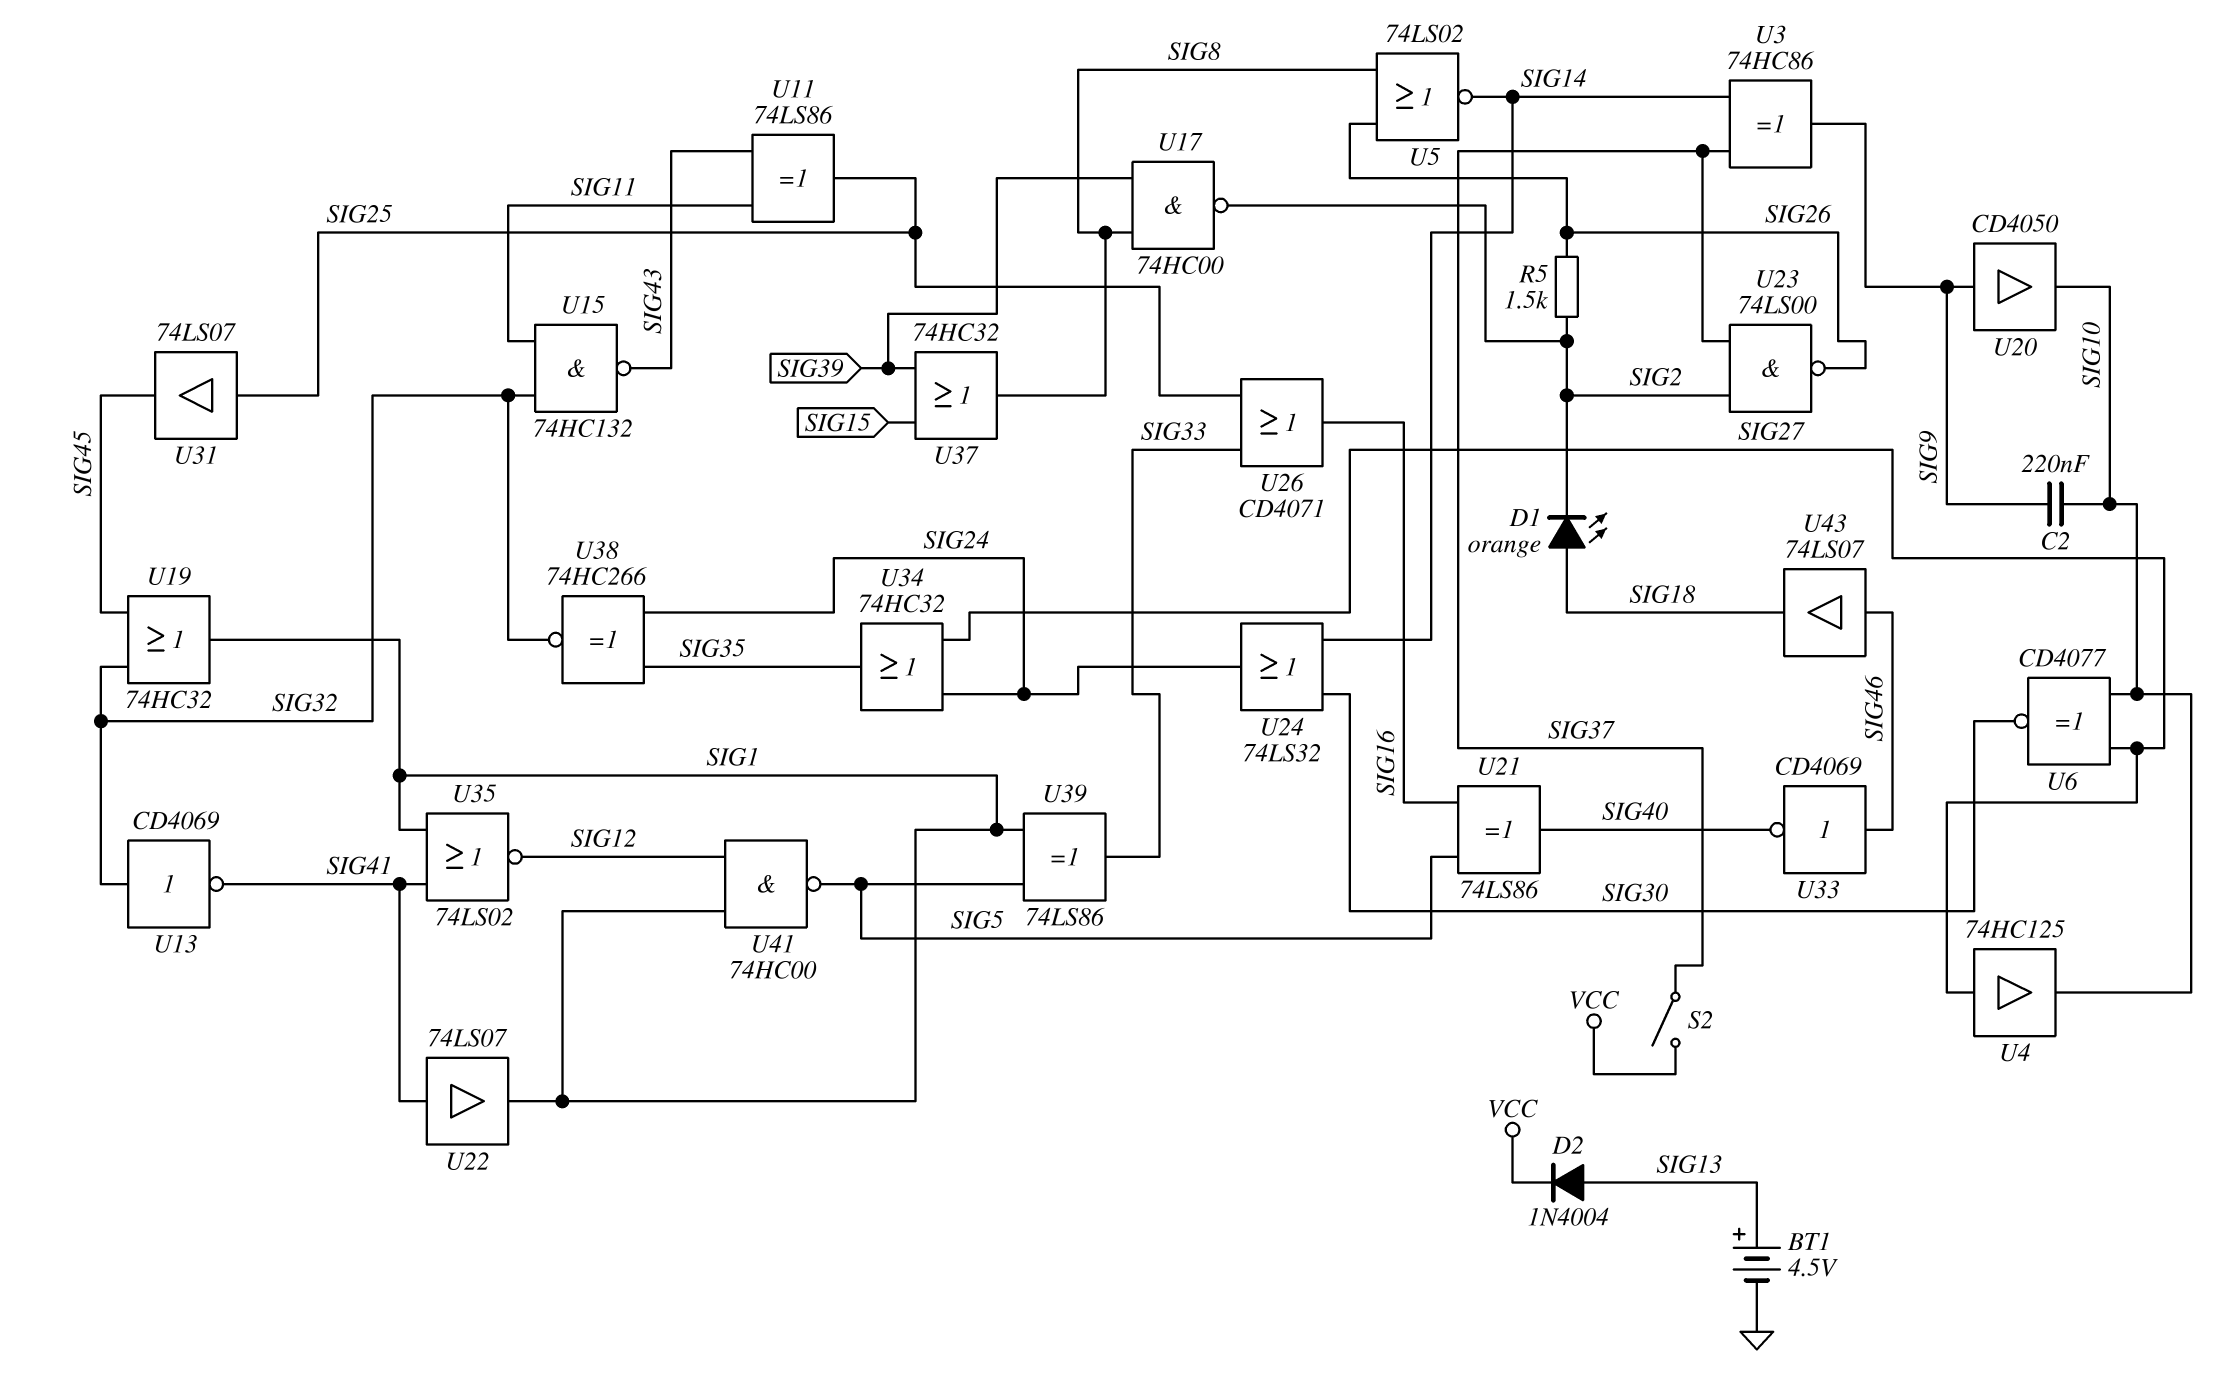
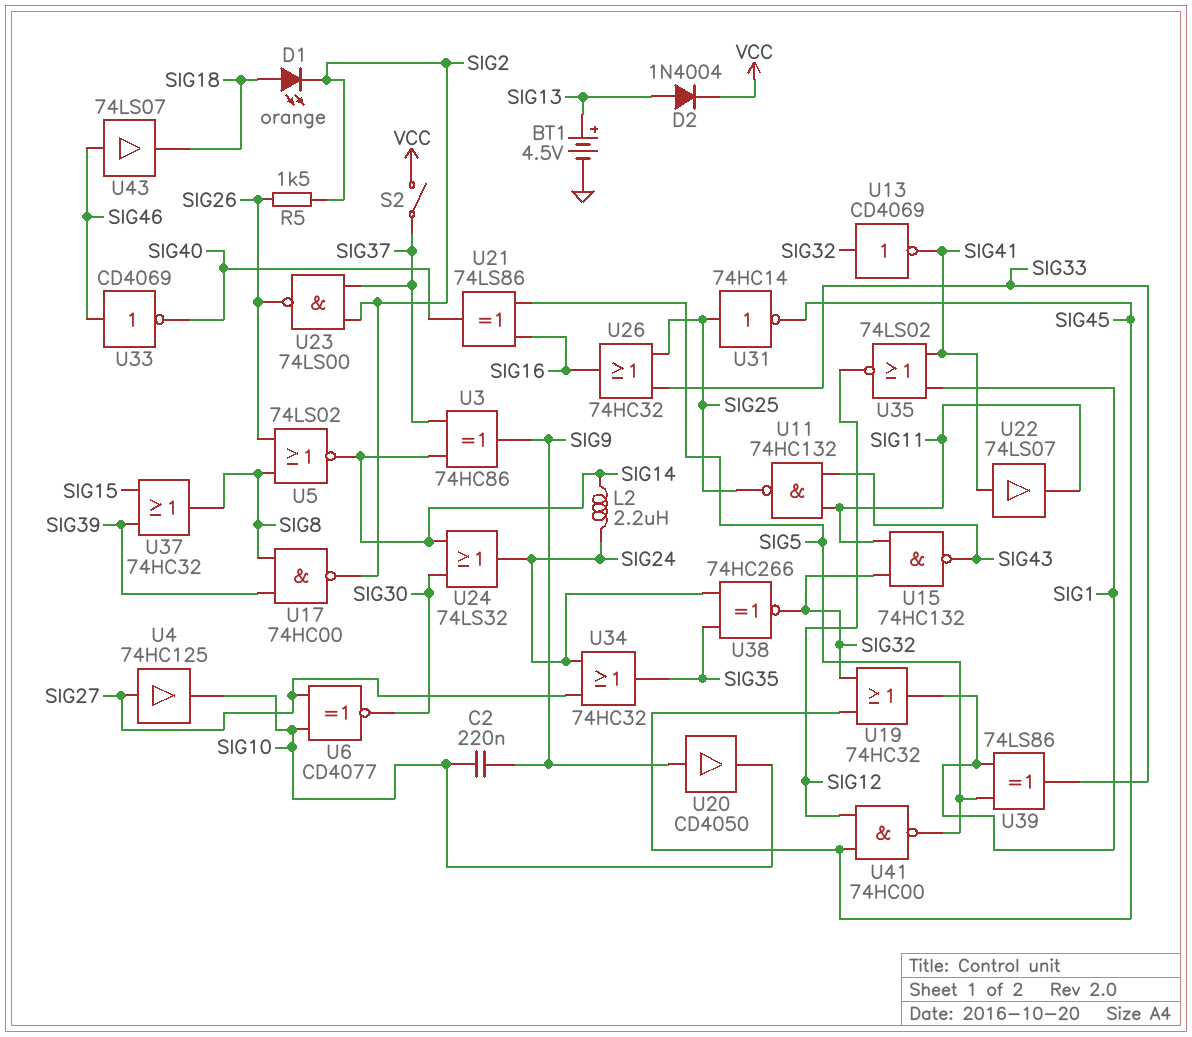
L2: none -> 2.2uH (SIG14, SIG24)
U11: XOR 74LS86 (in SIG11, in SIG43, out SIG25) -> NAND 74HC132 (in SIG11, in SIG43, out SIG25)
U22: buffer 74LS07 (in SIG41, out SIG1) -> buffer 74LS07 (in SIG41, out SIG11)
U26: OR CD4071 (in SIG25, in SIG33, out SIG16) -> OR 74HC32 (in SIG25, in SIG33, out SIG16)
U31: buffer 74LS07 (in SIG25, out SIG45) -> NOT 74HC14 (in SIG25, out SIG45)
U41: NAND 74HC00 (in SIG1, in SIG12, out SIG5) -> NAND 74HC00 (in SIG12, in SIG45, out SIG5)

